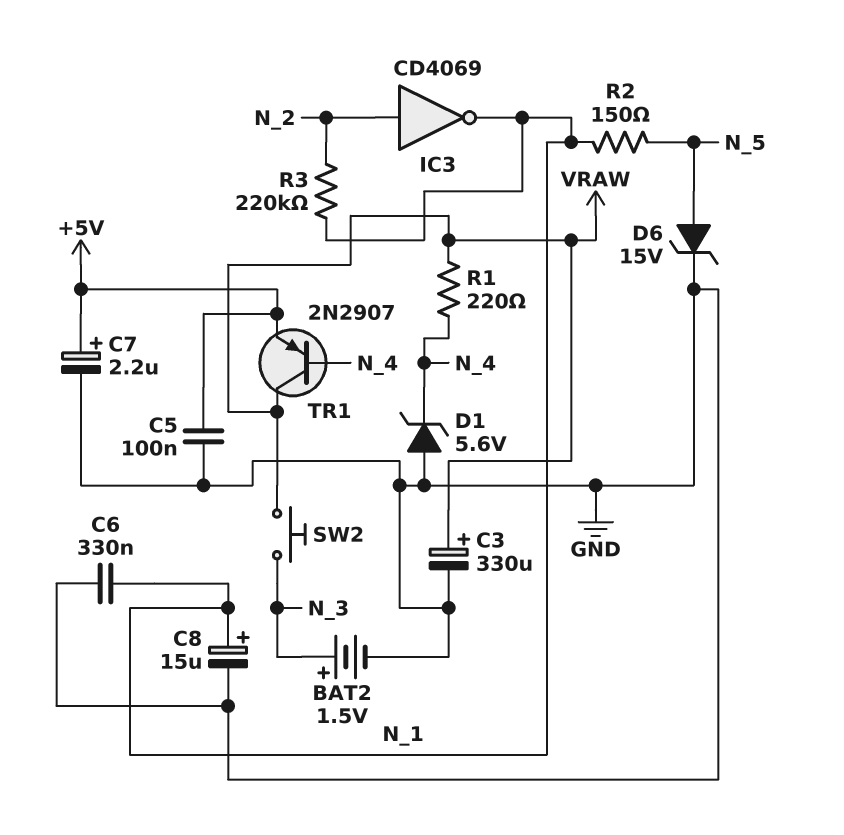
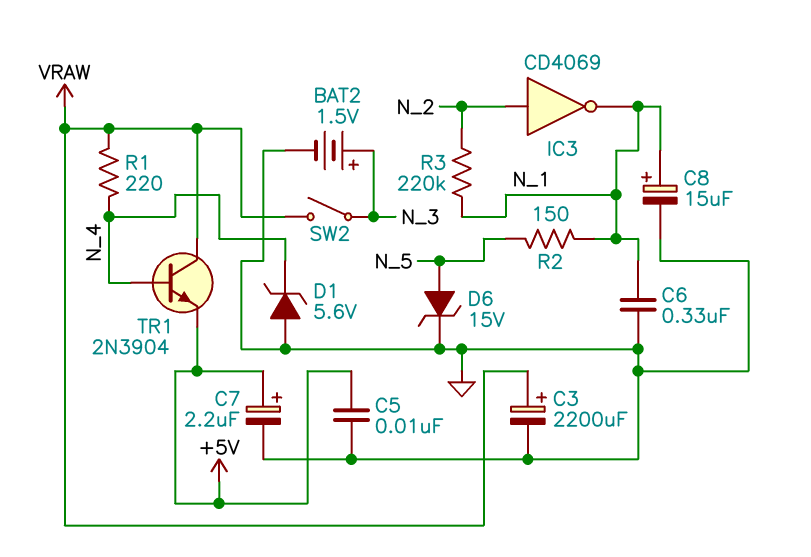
C3: 330uF (plus VRAW, minus GND) -> 2200uF (plus VRAW, minus GND)
C5: 100nF (+5V, GND) -> 10nF (+5V, GND)
SW2: button (N_3, VRAW) -> switch (N_3, VRAW)
TR1: PNP 2N2907 (B N_4, C VRAW, E +5V) -> NPN 2N3904 (B N_4, C VRAW, E +5V)

